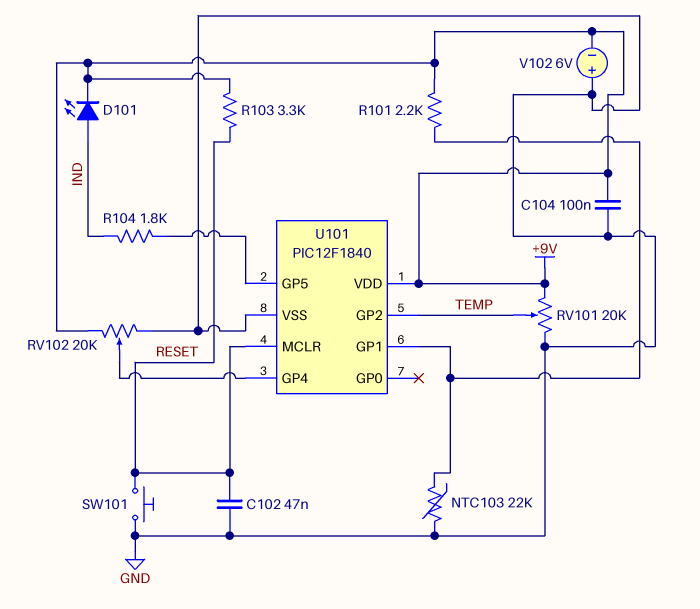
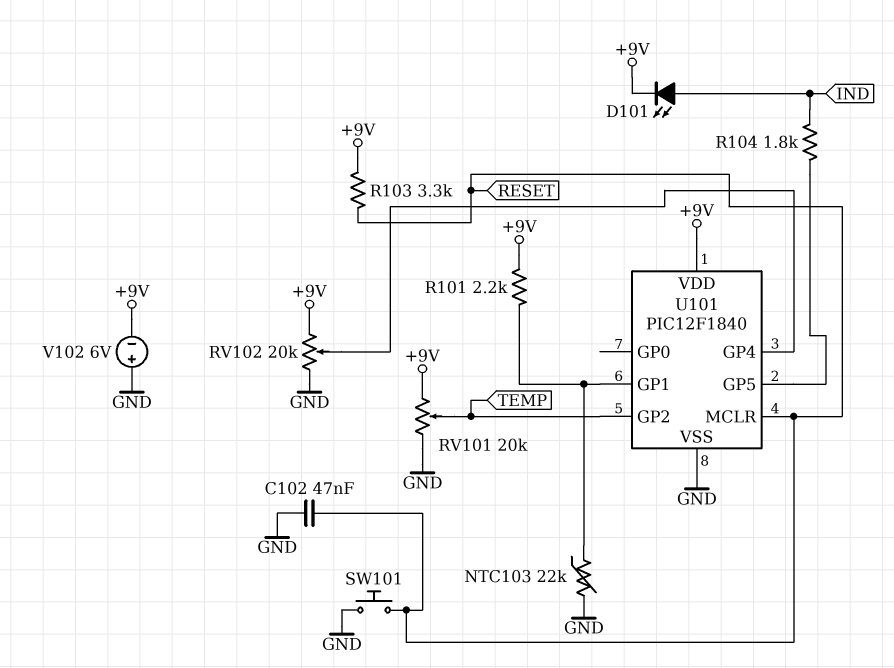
C104: 100nF (+9V, GND) -> none

